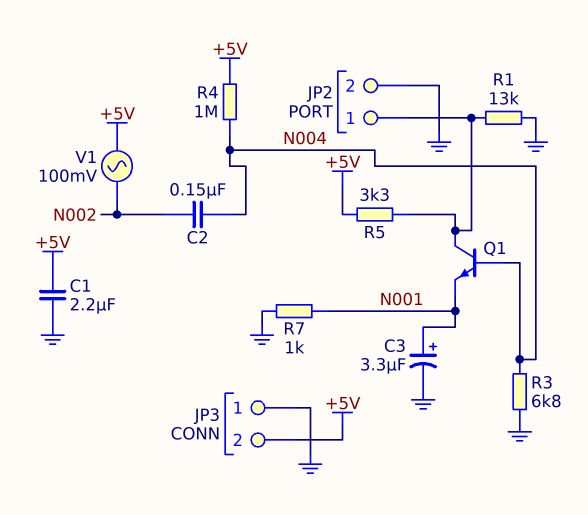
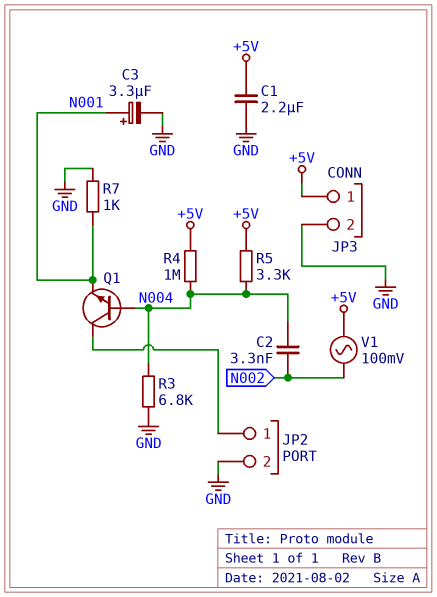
C2: 150nF (N002, N004) -> 3.3nF (N002, N004)
JP3 pin 1: GND -> +5V
JP3 pin 2: +5V -> GND
R1: 13k (GND, JP2/1) -> none
R5: 3.3k (+5V, JP2/1) -> 3.3k (+5V, N004)

